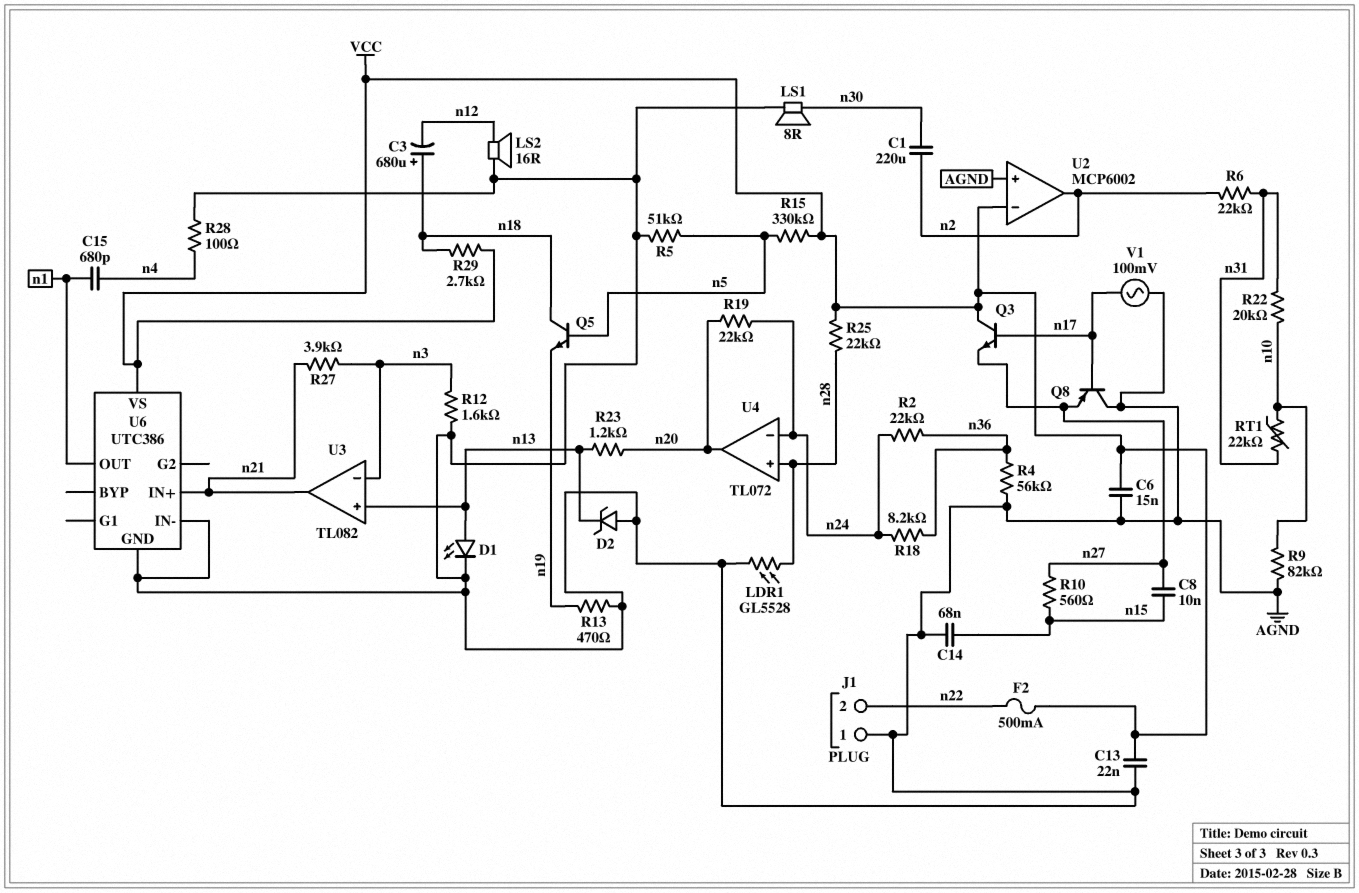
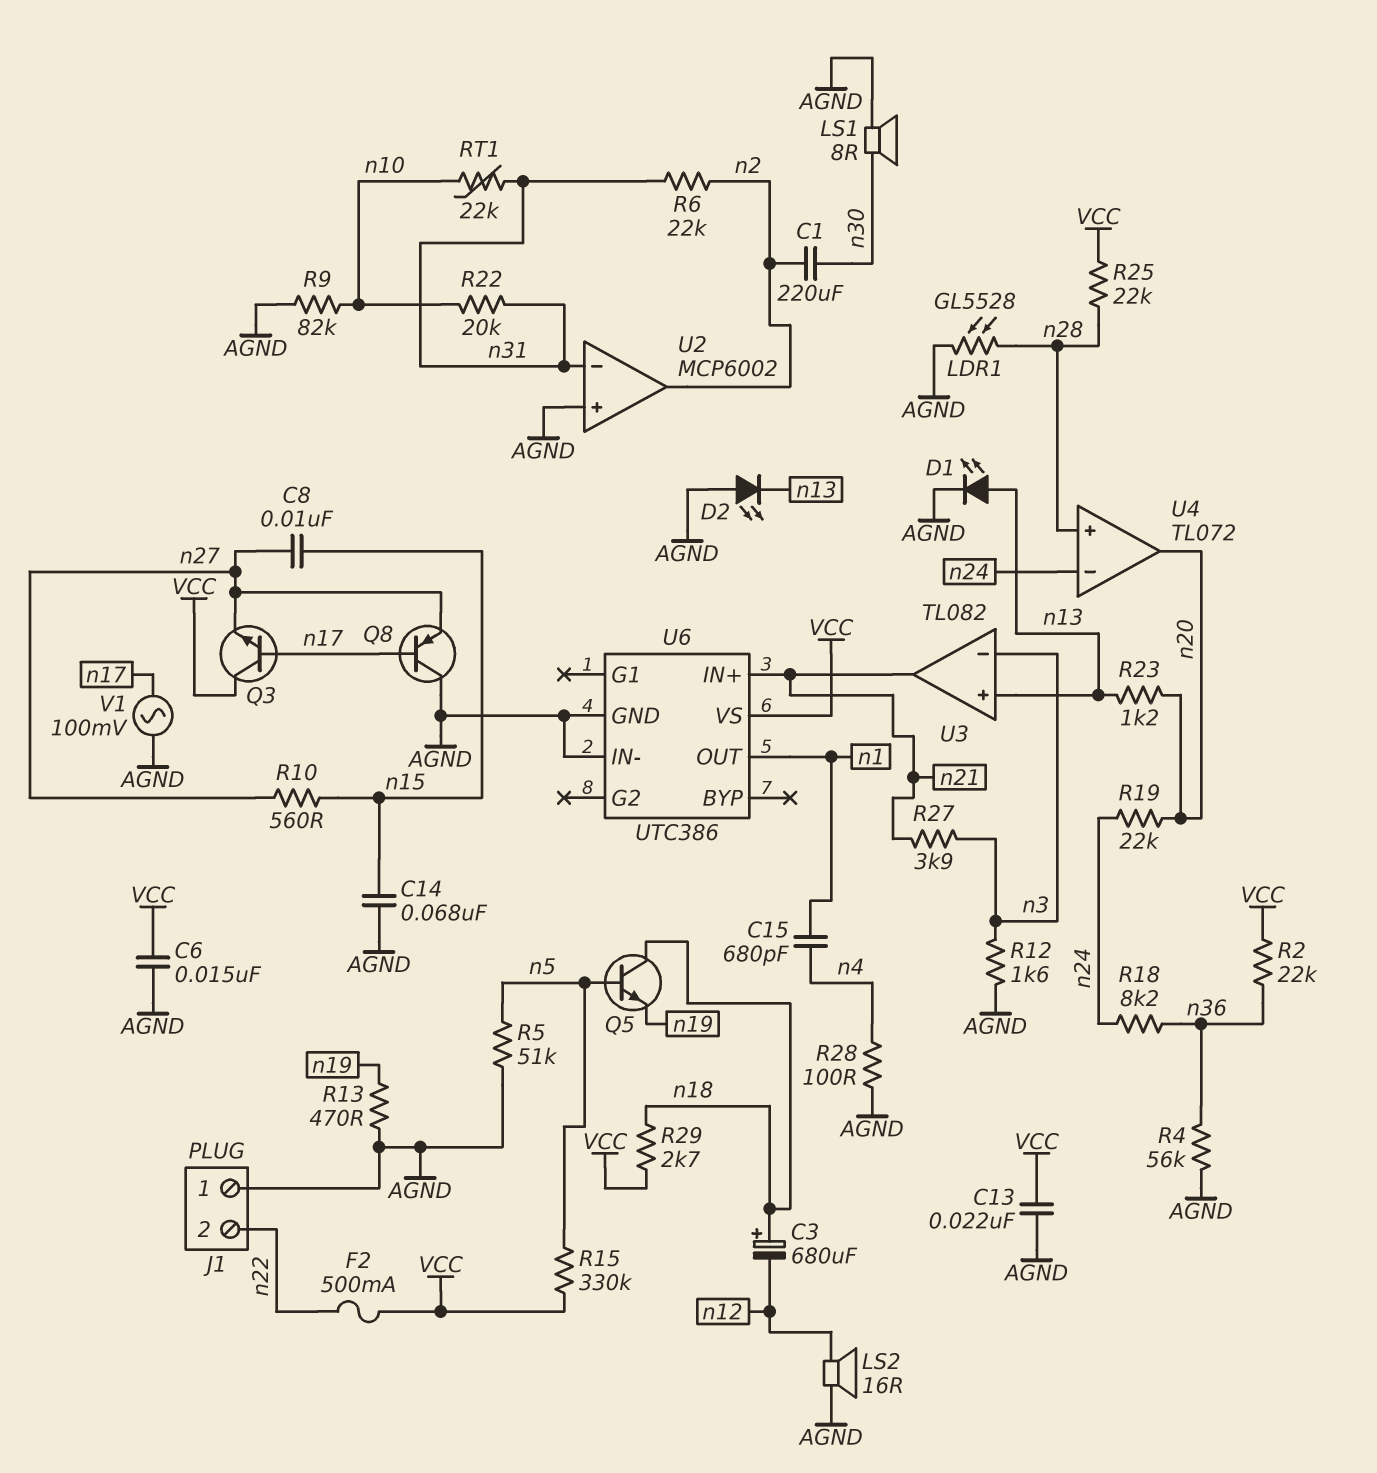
D2: zener (A AGND, K n13) -> LED (A AGND, K n13)
R2: 22k (n24, n36) -> 22k (VCC, n36)
U2 pin in-: VCC -> n31

